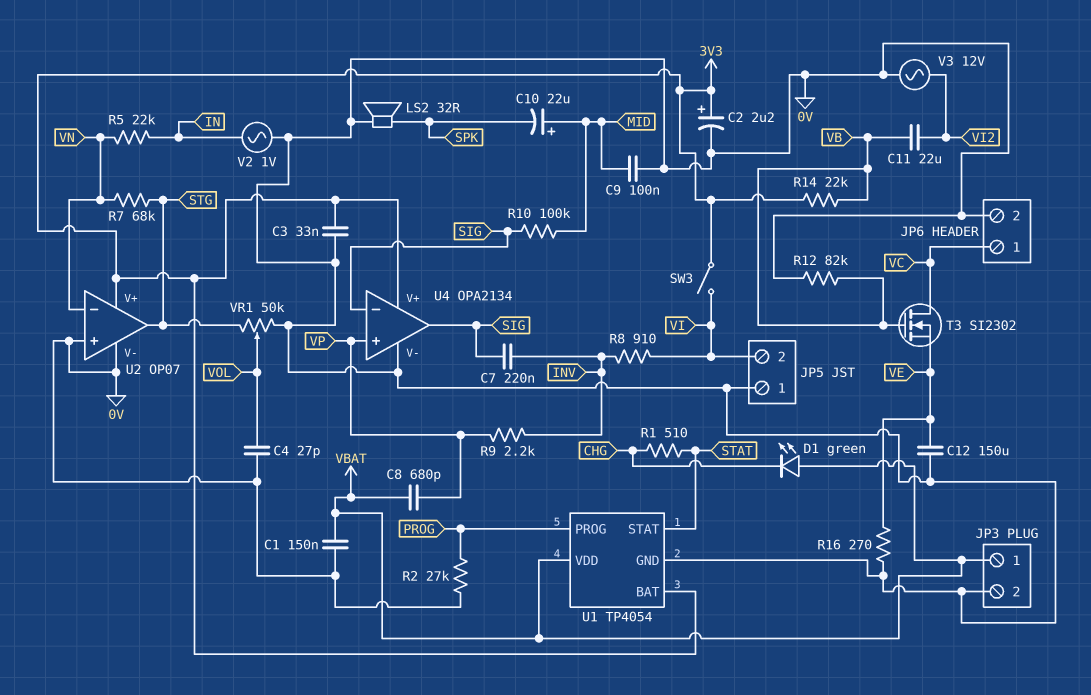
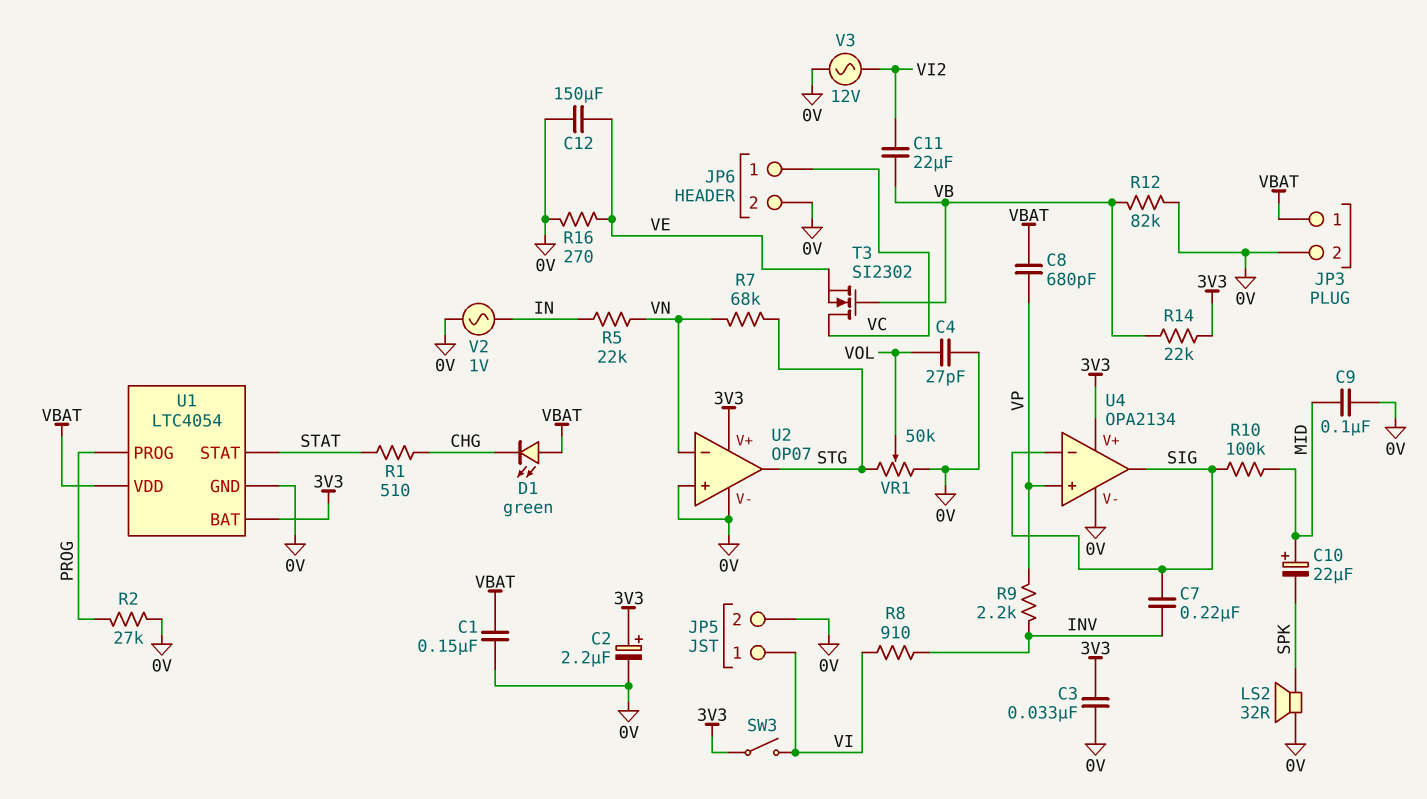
JP5 pin 1: 0V -> VI
JP5 pin 2: VI -> 0V
U1: TP4054 -> LTC4054

